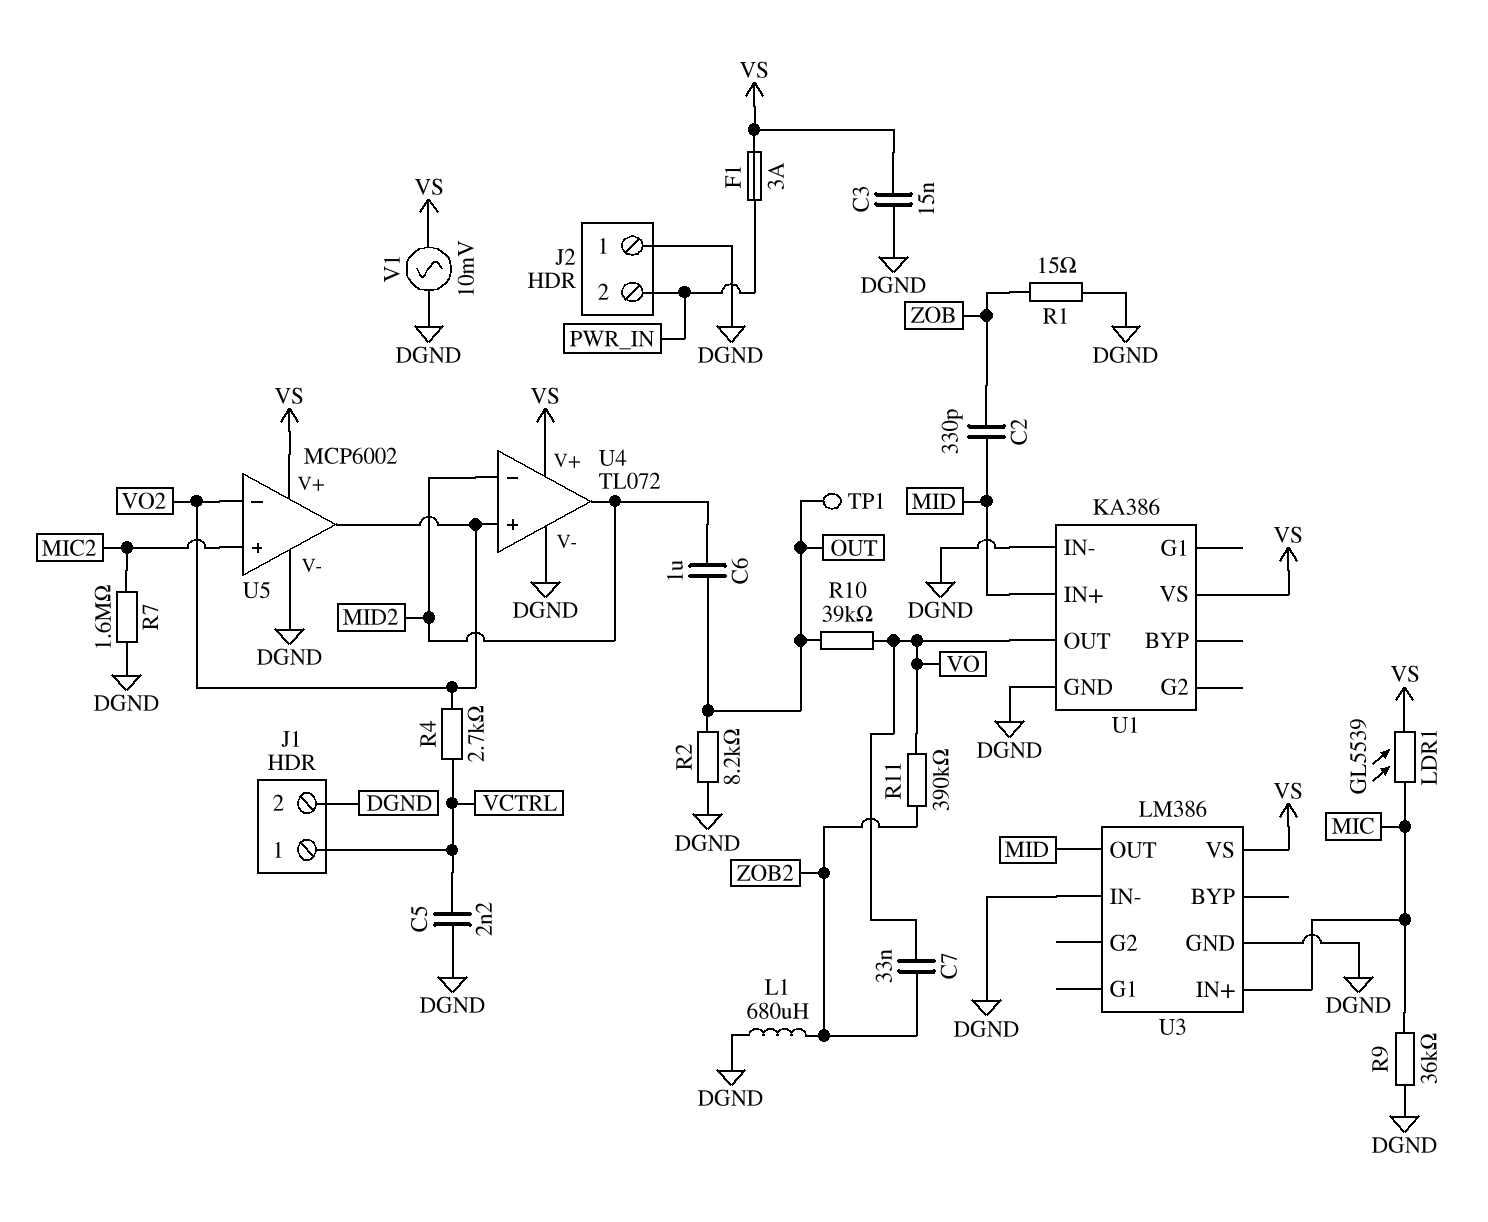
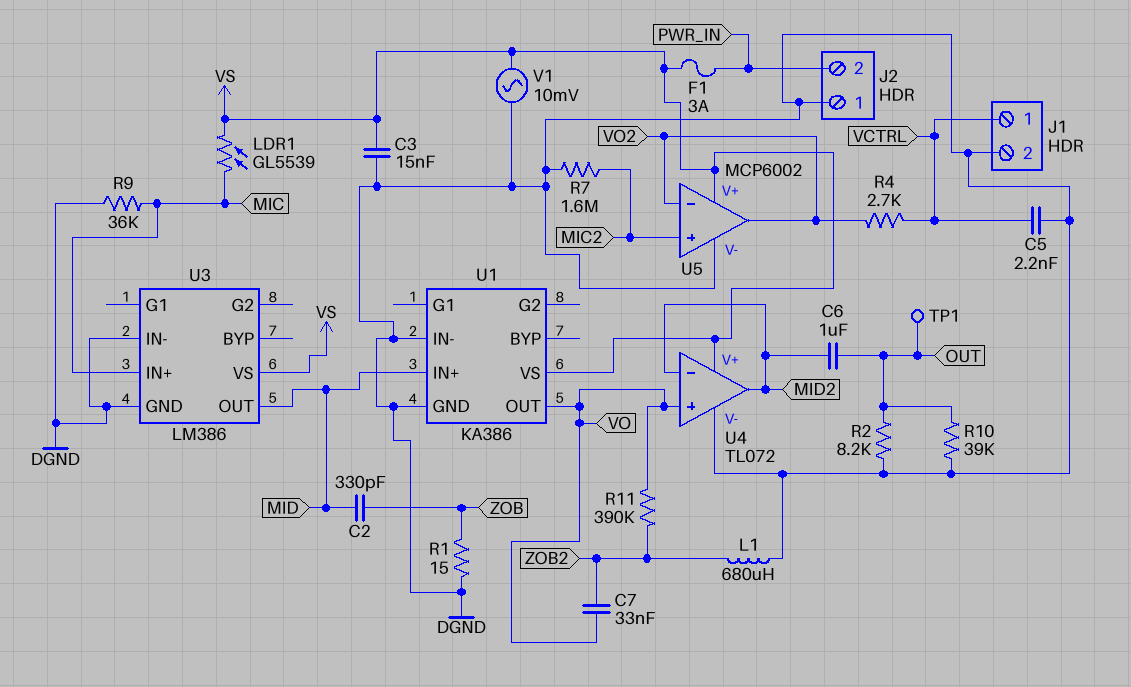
R10: 39k (OUT, VO) -> 39k (DGND, OUT)
U4 pin in+: VO2 -> VO

